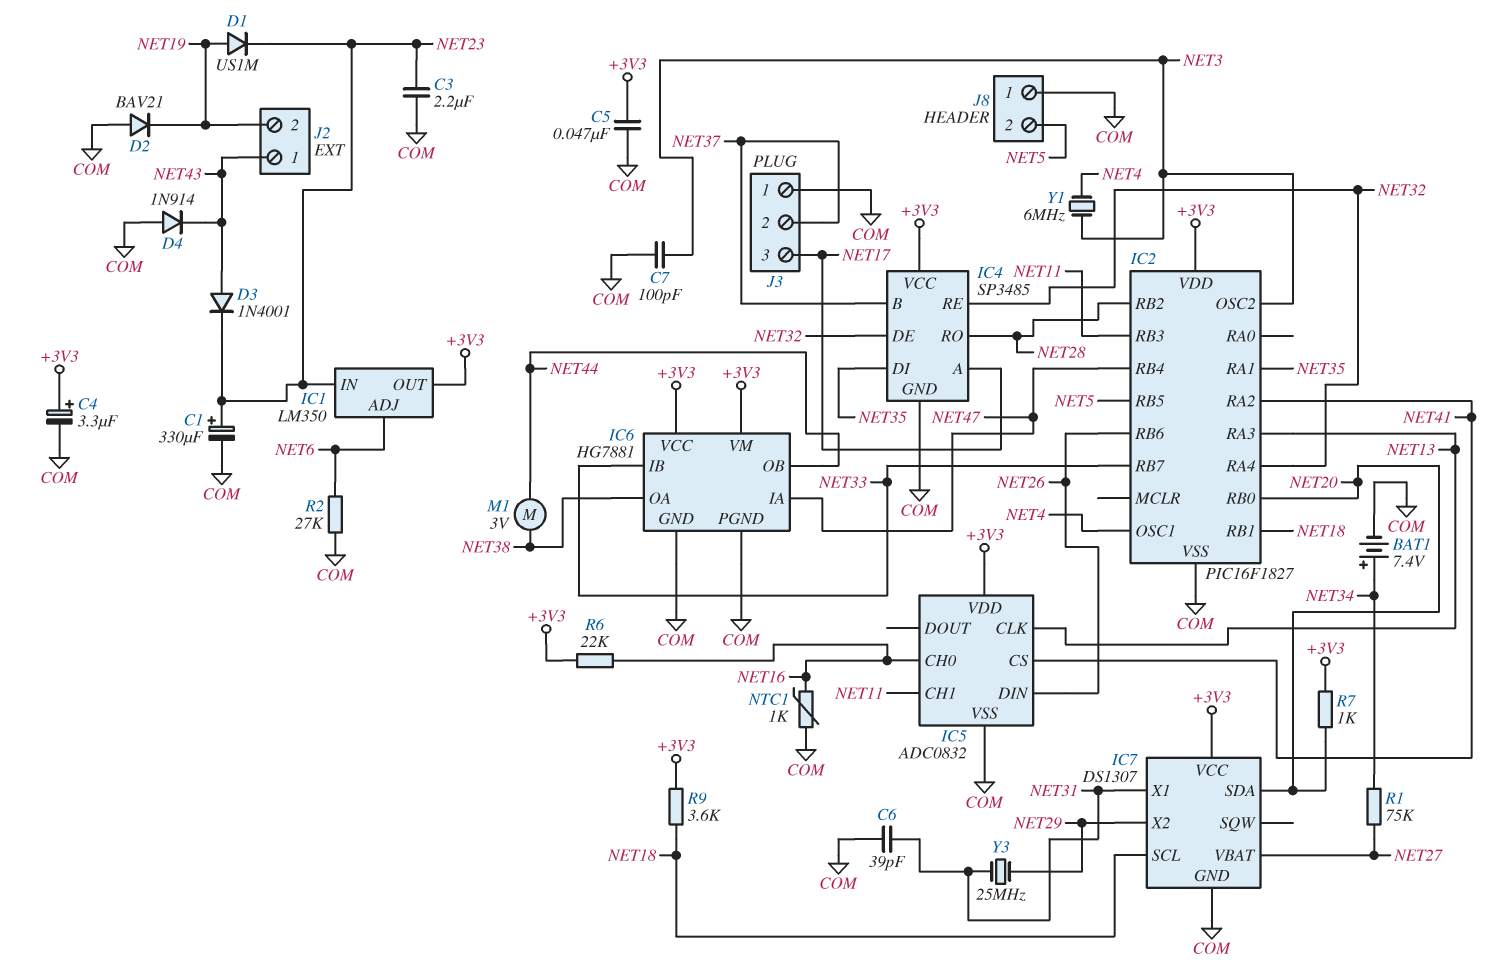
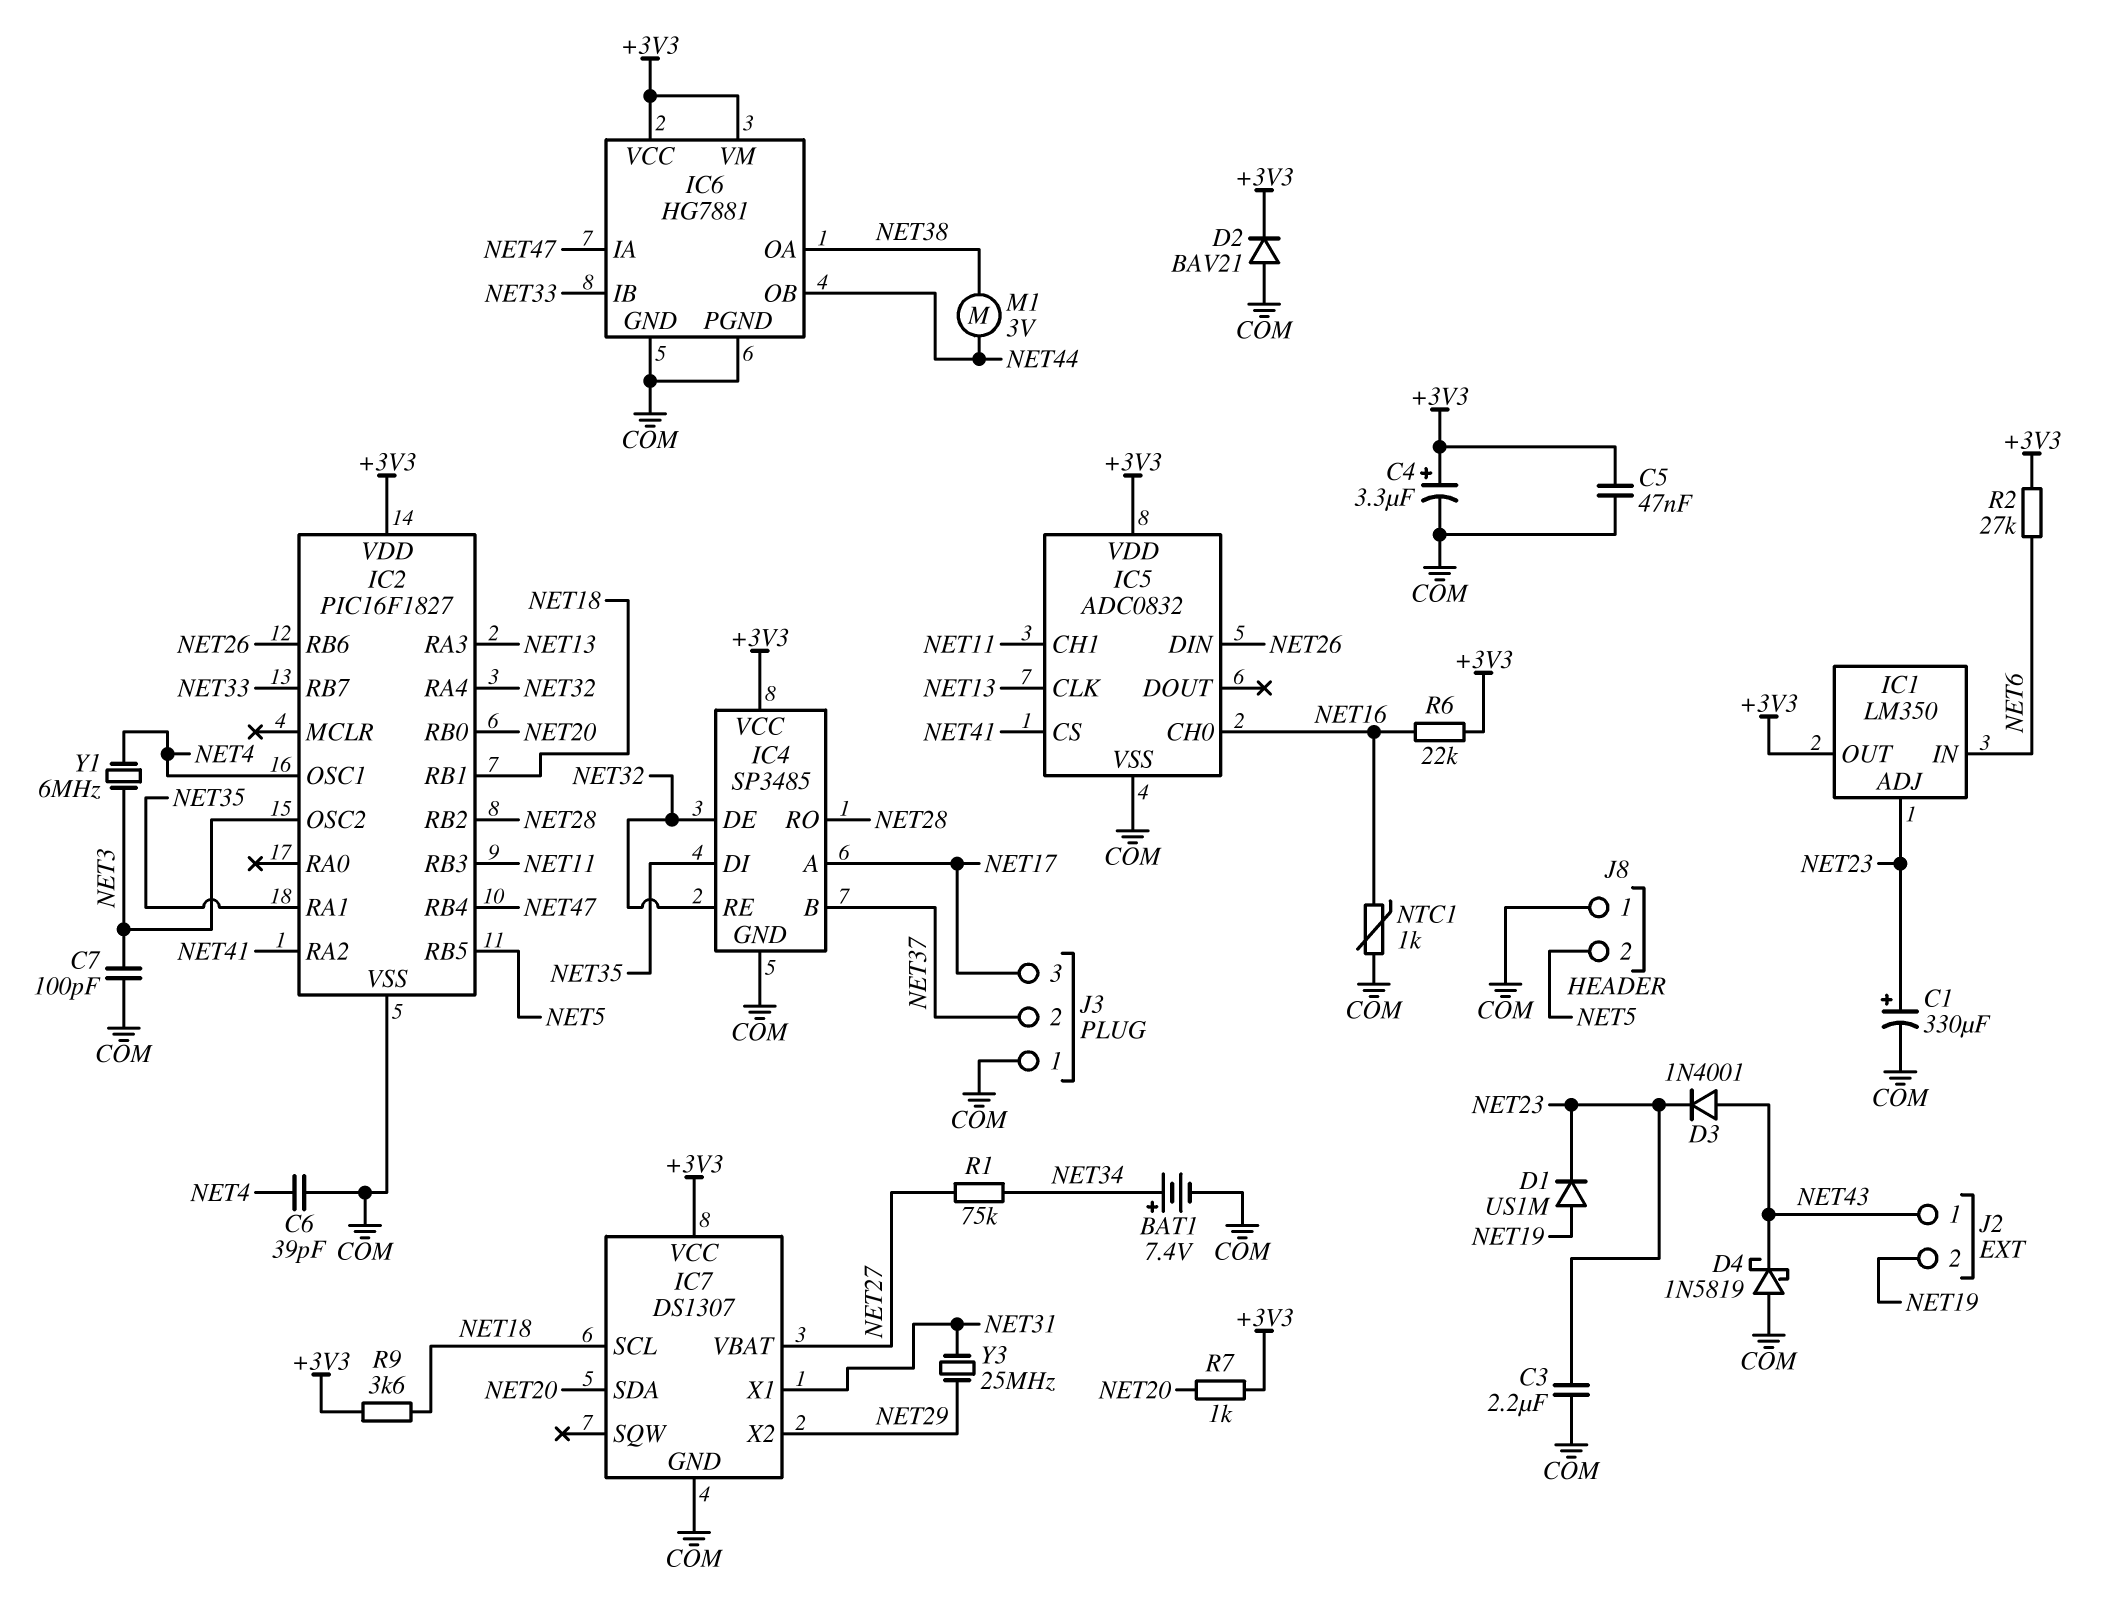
C6: 39pF (COM, NET31) -> 39pF (COM, NET4)
D2: diode BAV21 (A COM, K NET19) -> diode BAV21 (A COM, K +3V3)
D4: diode 1N914 (A COM, K NET43) -> schottky 1N5819 (A COM, K NET43)
IC1 pin ADJ: NET6 -> NET23
IC1 pin IN: NET23 -> NET6
R2: 27k (COM, NET6) -> 27k (+3V3, NET6)

